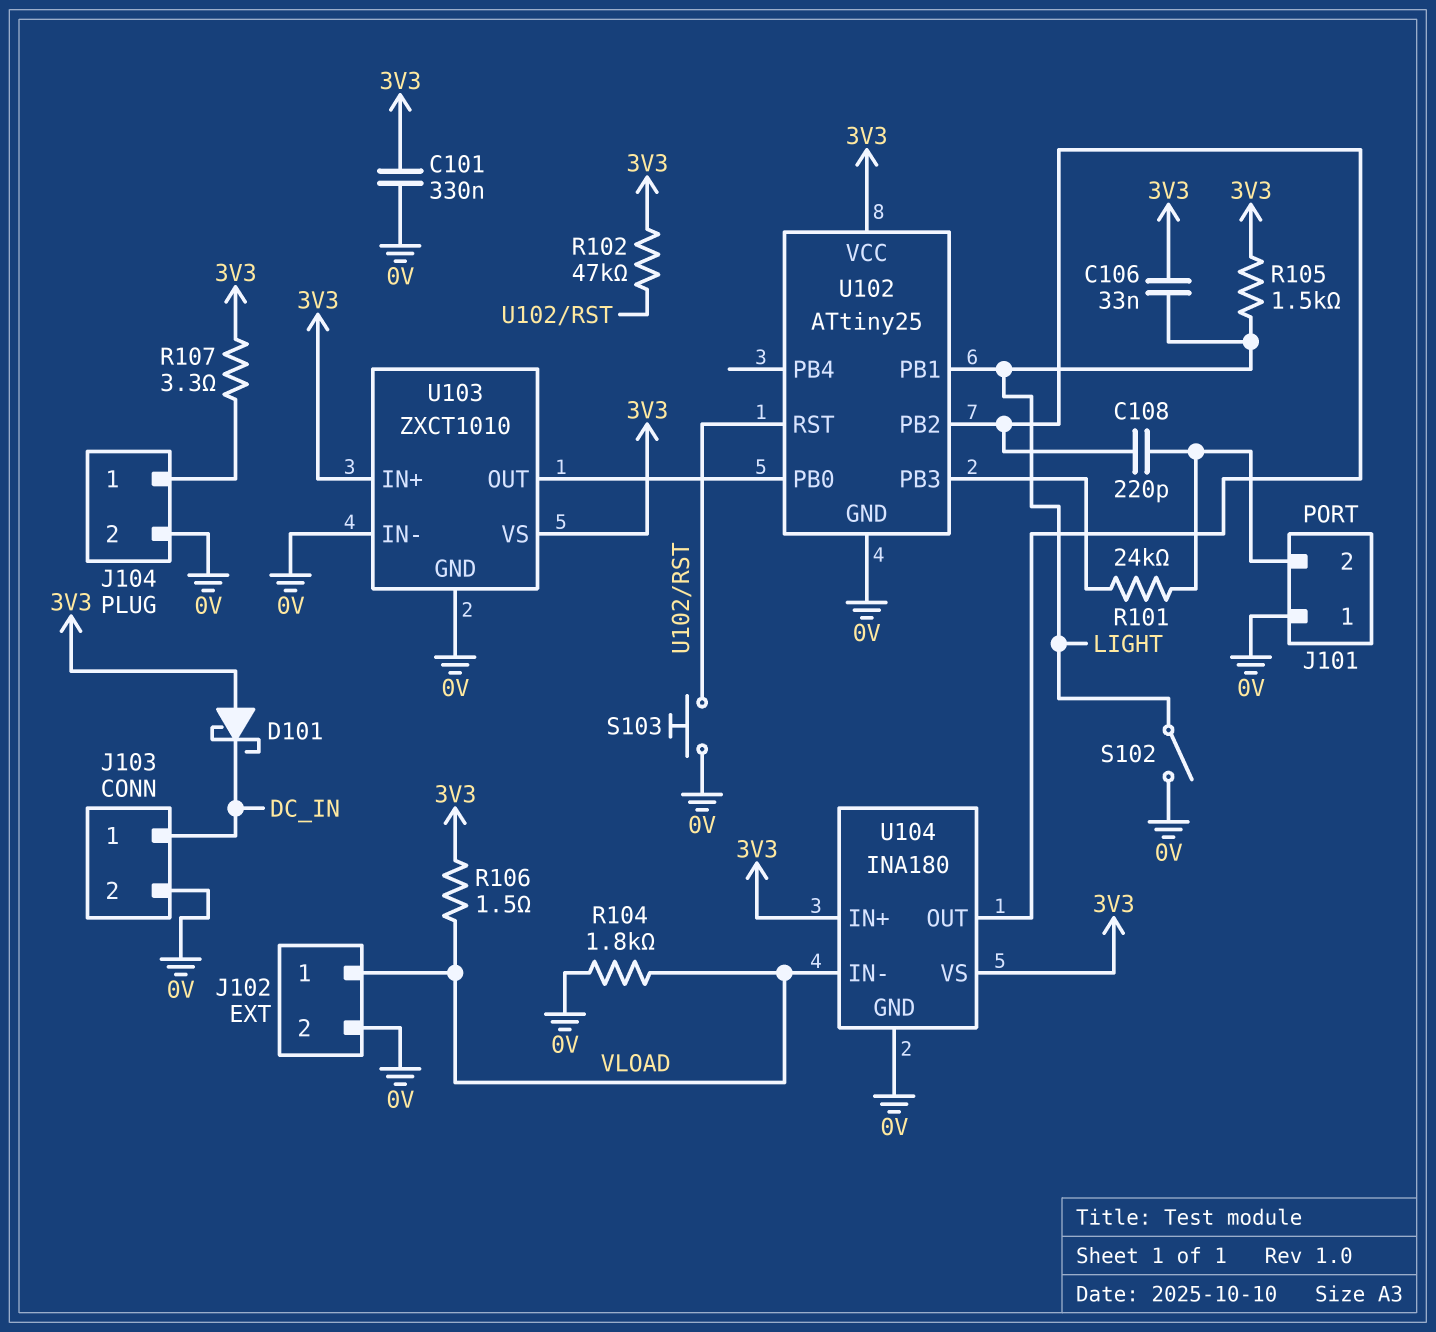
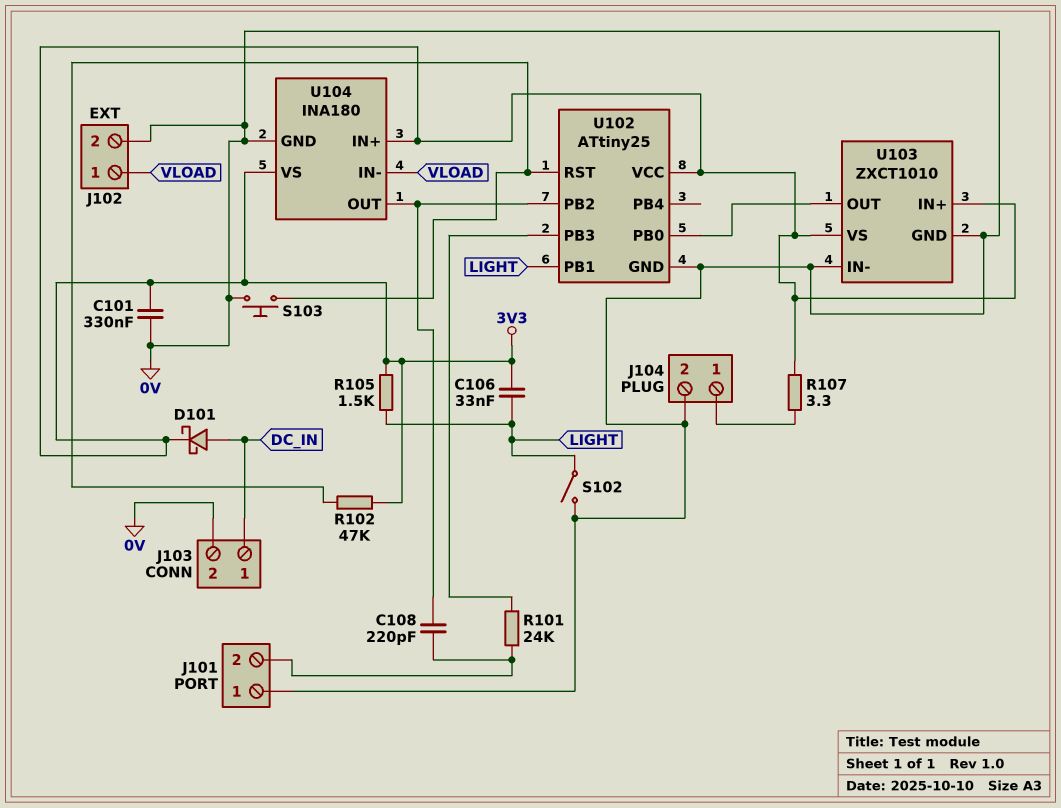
D101: schottky (A 3V3, K DC_IN) -> schottky (A DC_IN, K 3V3)
R104: 1.8k (0V, VLOAD) -> none
R106: 1.5 (3V3, VLOAD) -> none

